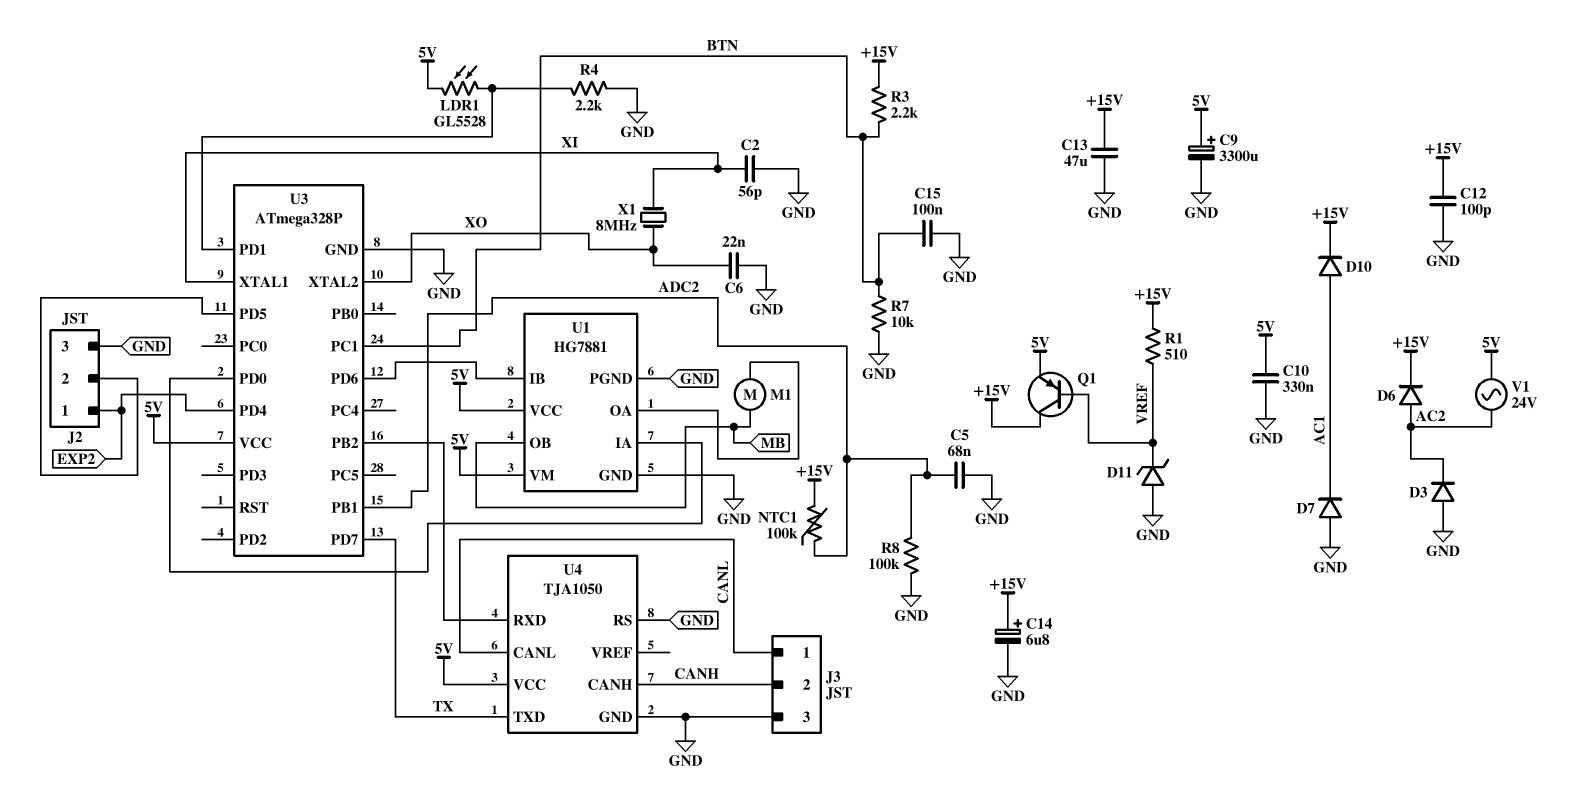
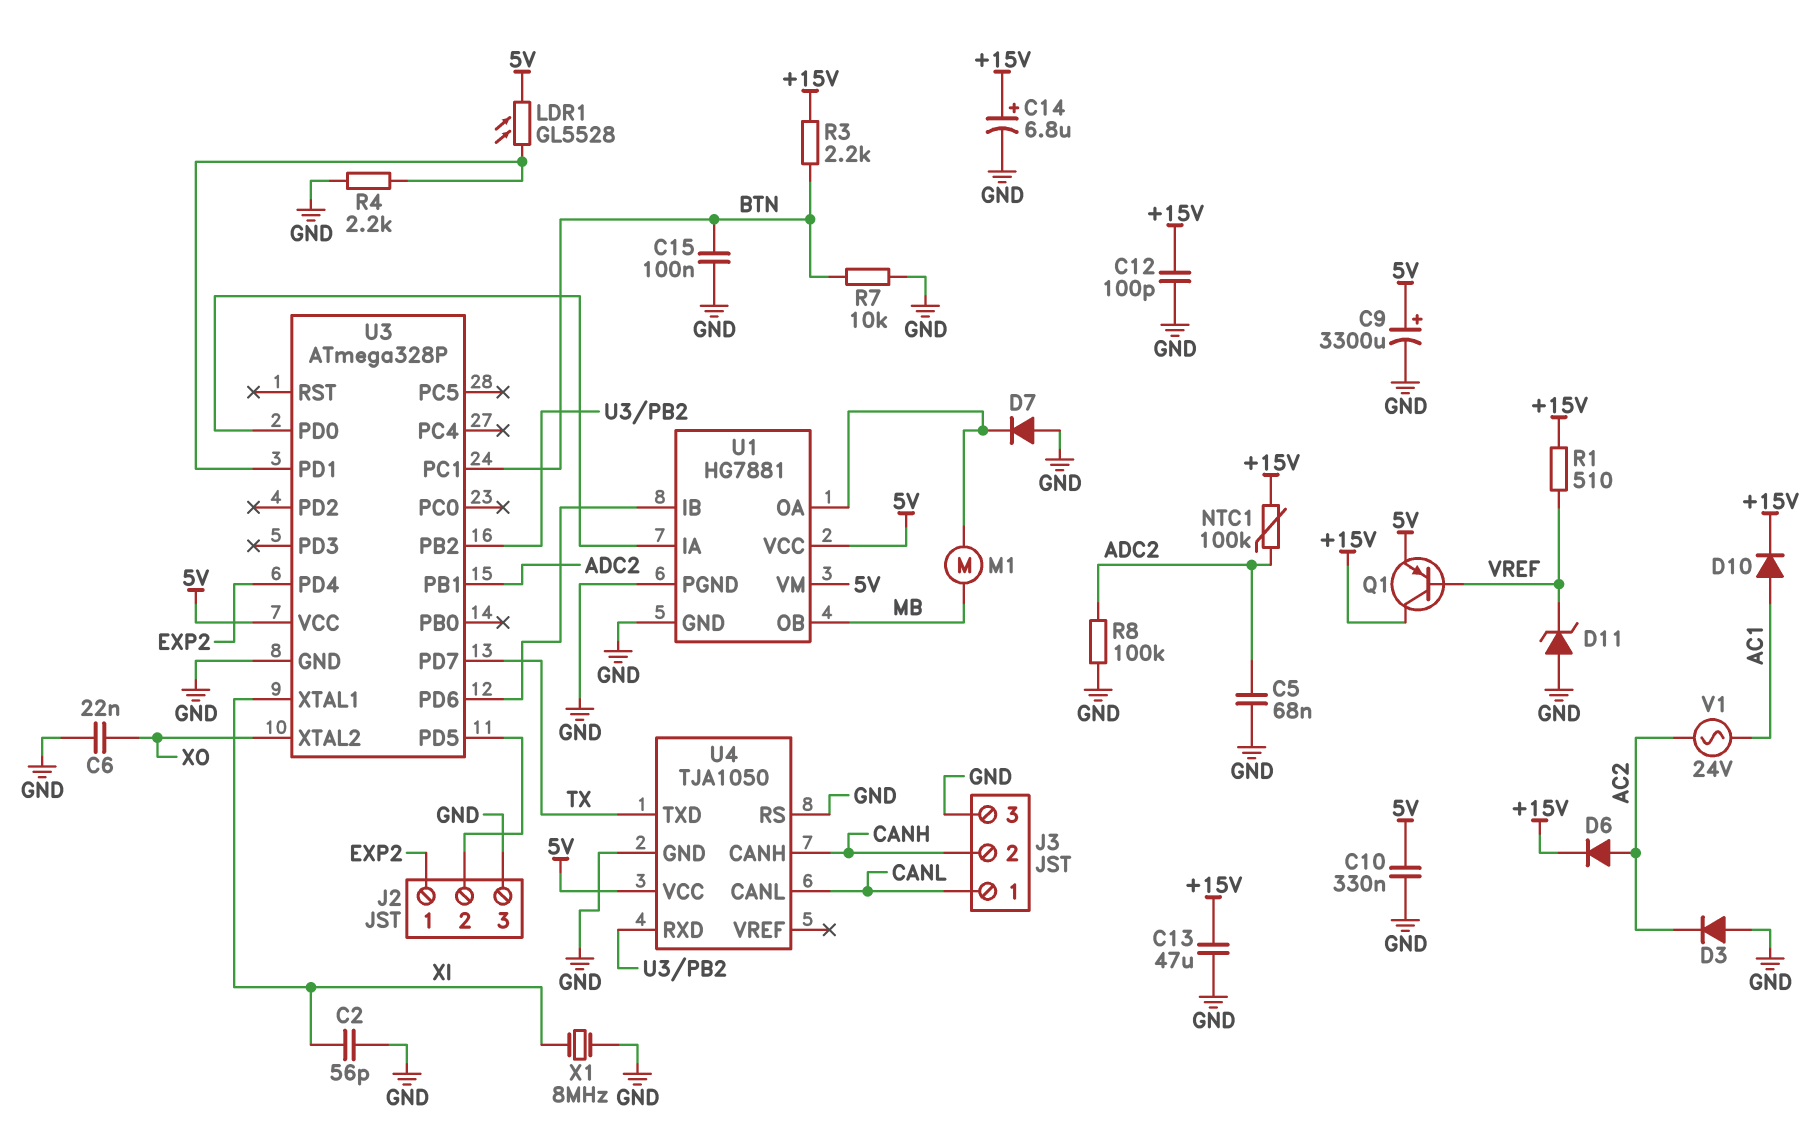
D7: diode (A GND, K AC1) -> diode (A GND, K U1/OA)
V1: AC 24V (5V, AC2) -> AC 24V (AC1, AC2)
X1: 8MHz (XI, XO) -> 8MHz (GND, XI)

